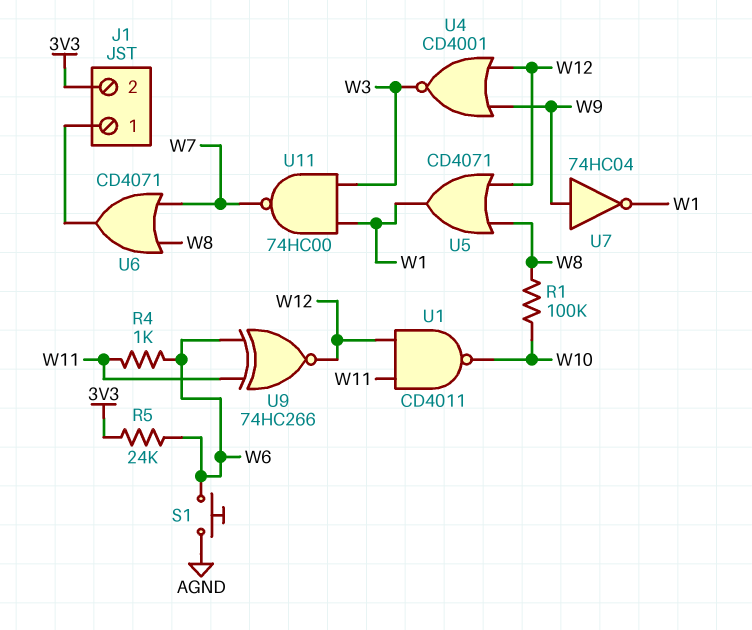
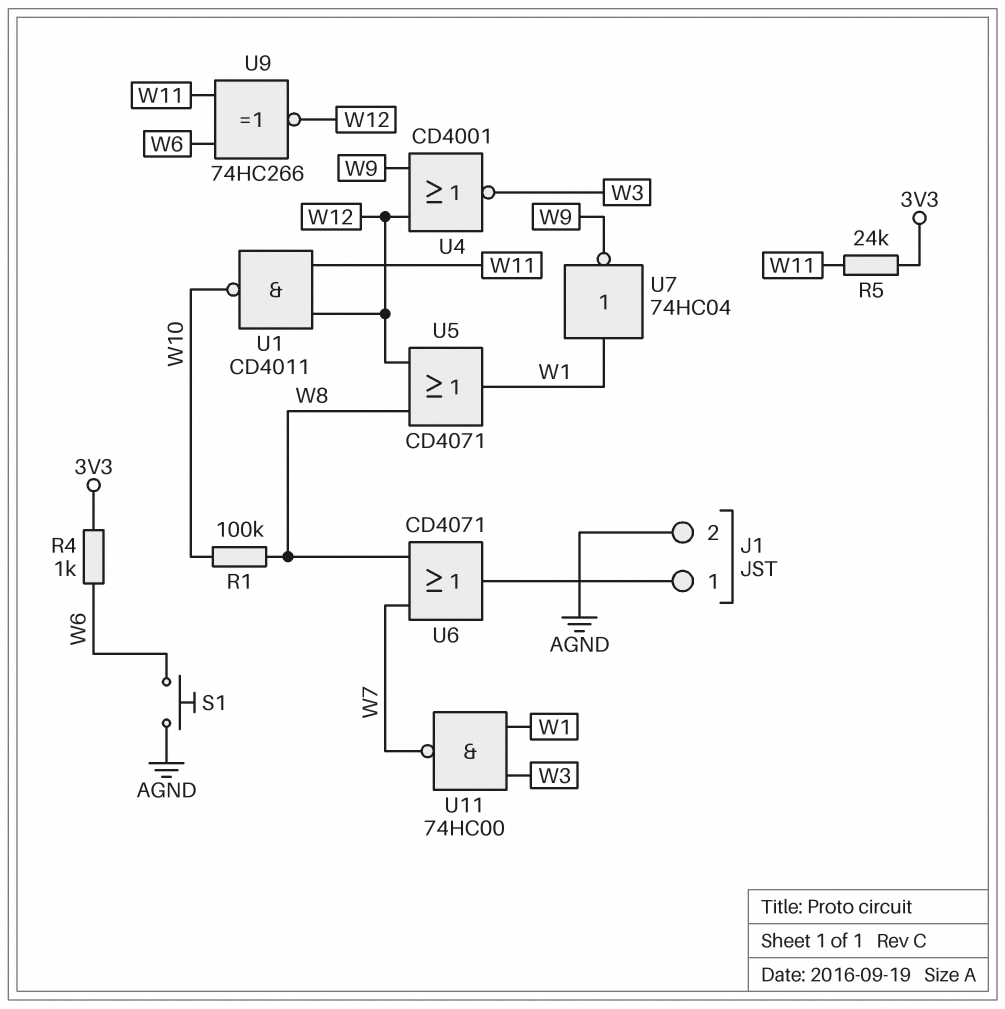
J1 pin 2: 3V3 -> AGND
R4: 1k (W6, W11) -> 1k (3V3, W6)
R5: 24k (3V3, W6) -> 24k (3V3, W11)
U7: NOT 74HC04 (in W9, out W1) -> NOT 74HC04 (in W1, out W9)

